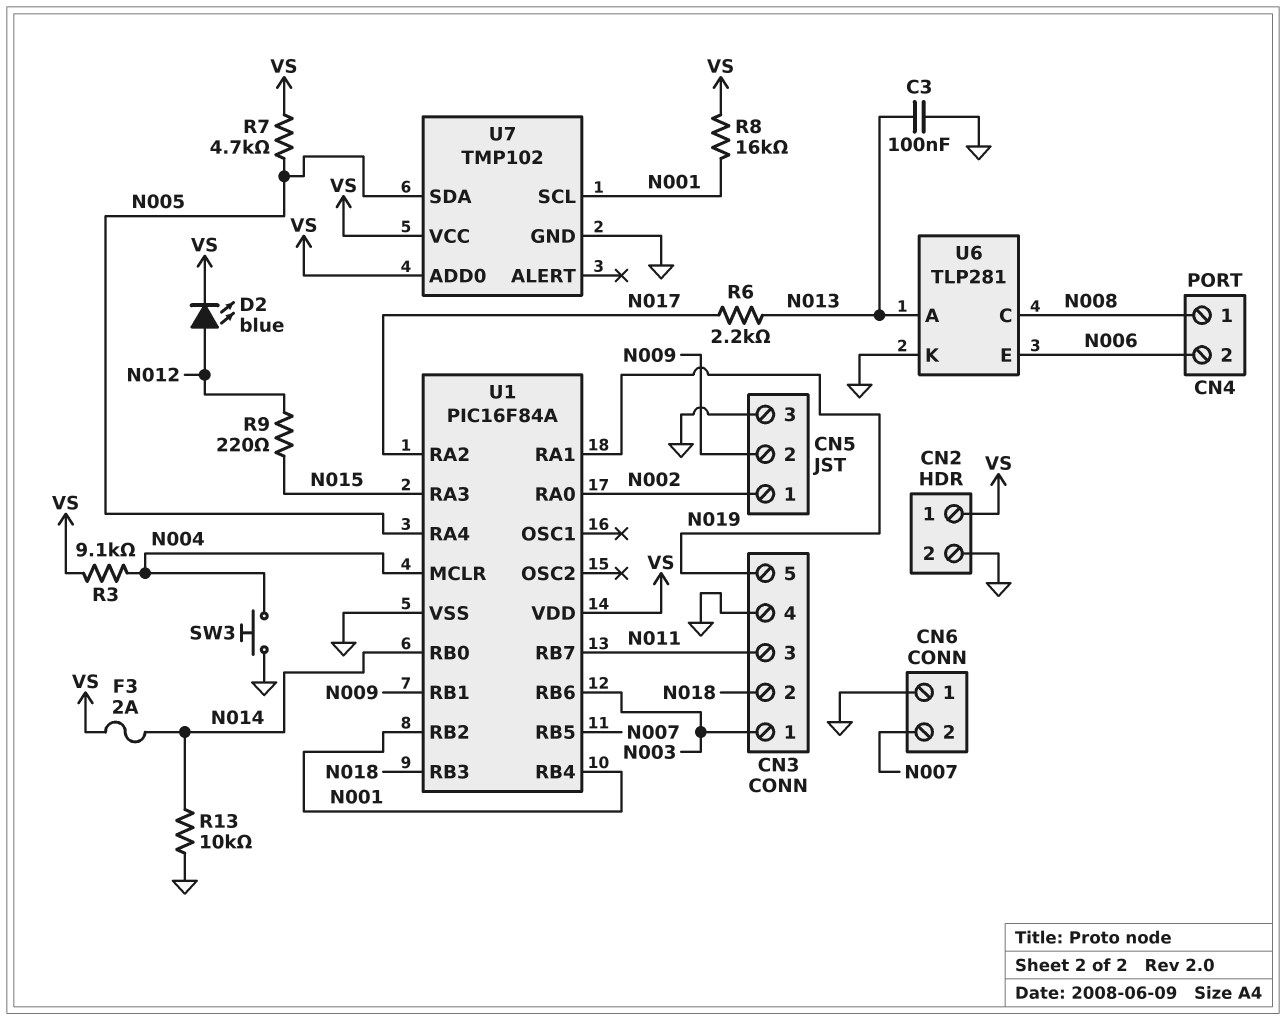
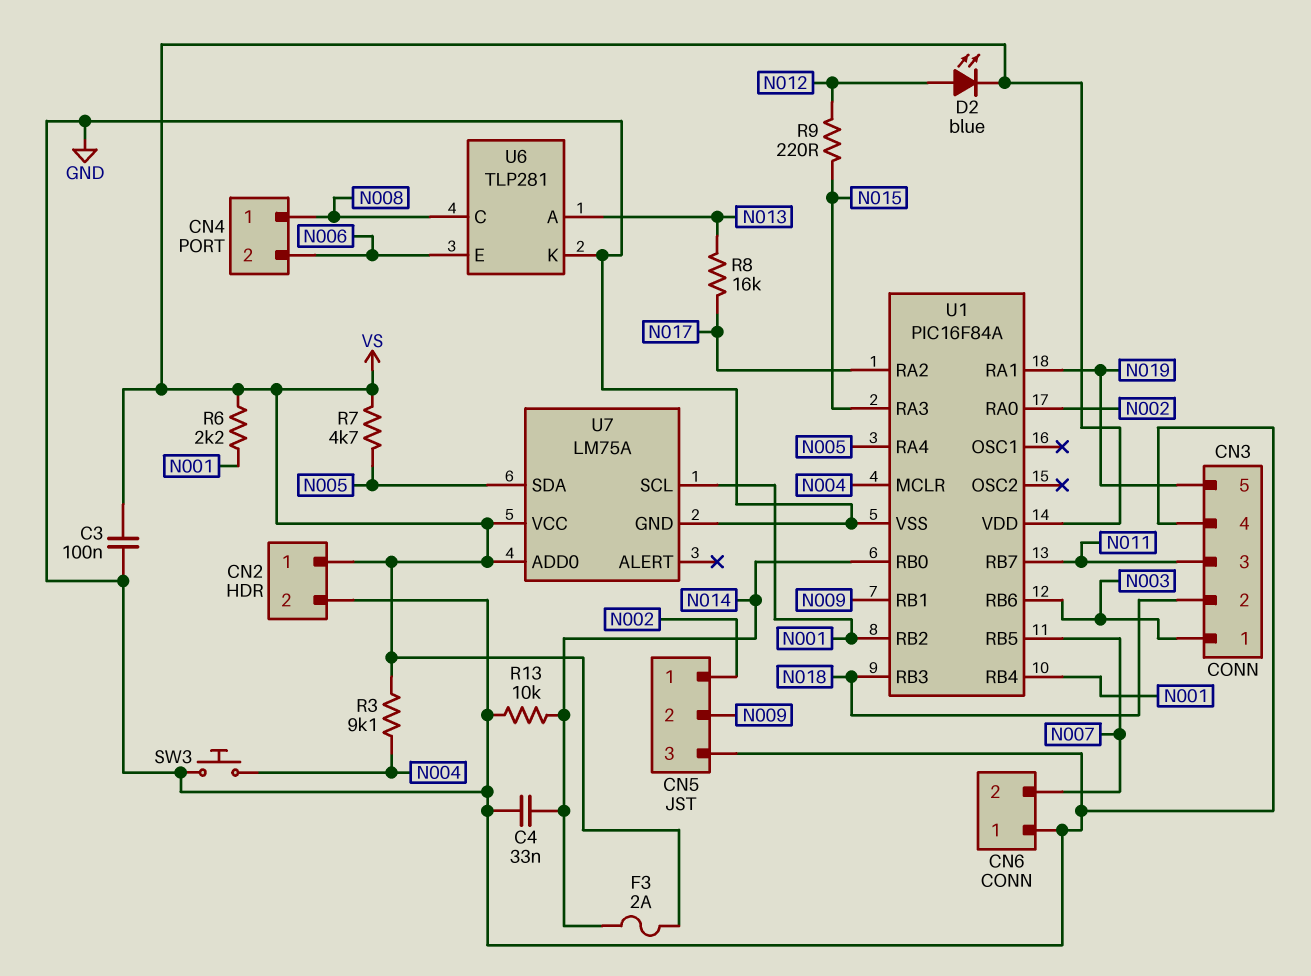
C3: 100nF (GND, N013) -> 100nF (GND, VS)
C4: none -> 33nF (GND, N014)
R6: 2.2k (N013, N017) -> 2.2k (N001, VS)
R8: 16k (N001, VS) -> 16k (N013, N017)
U7: TMP102 -> LM75A

